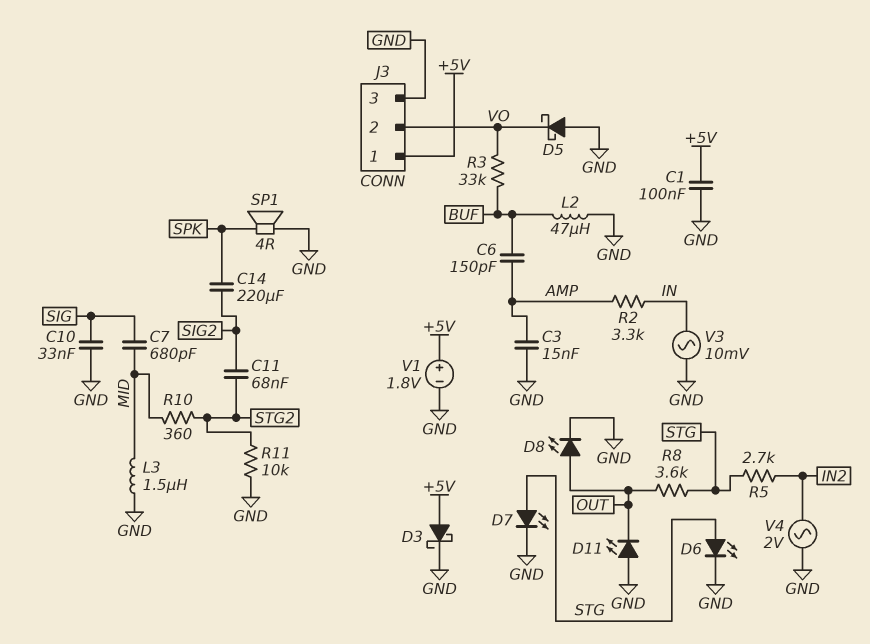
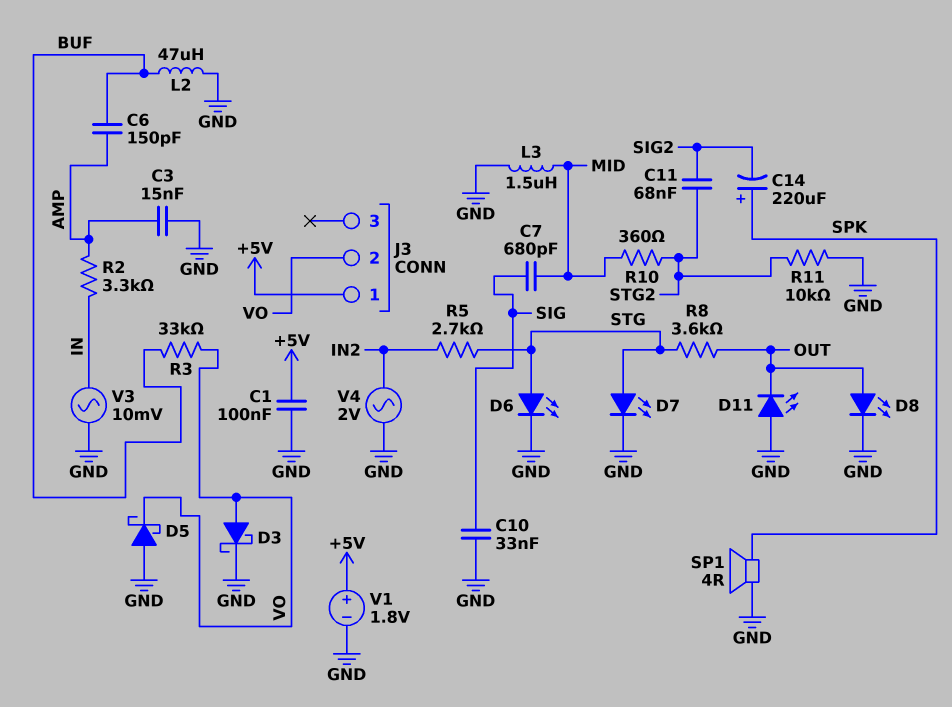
C14: 220uF (SIG2, SPK) -> 220uF (plus SPK, minus SIG2)
D3: schottky (A +5V, K GND) -> schottky (A VO, K GND)
J3 pin 3: GND -> none

